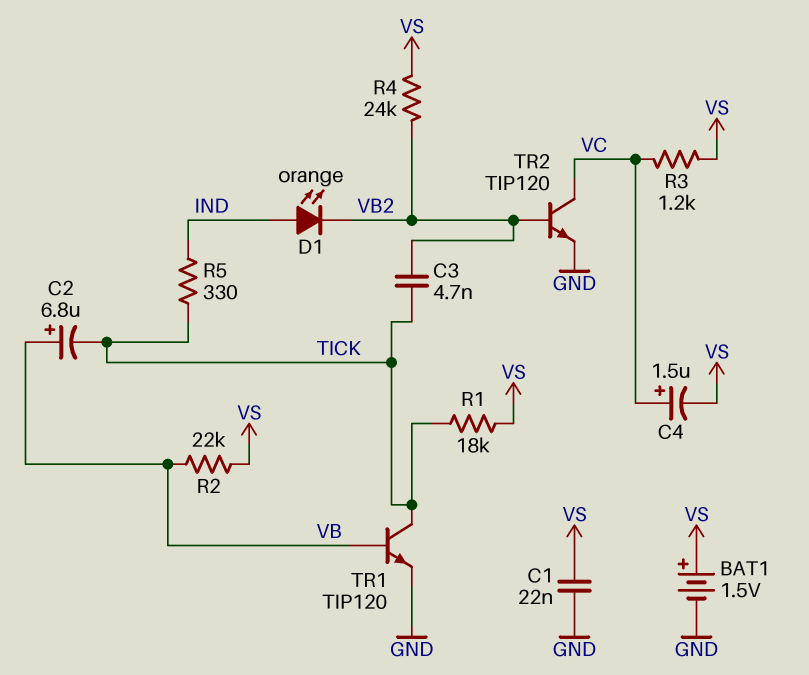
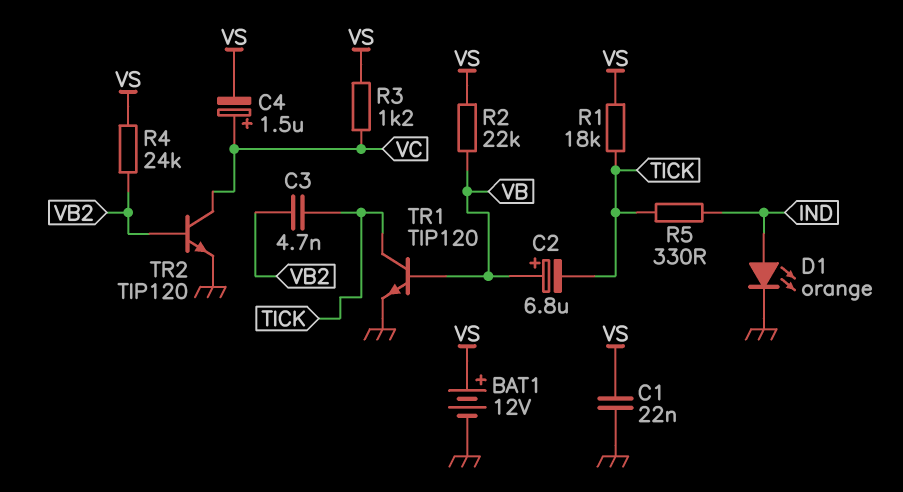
BAT1: 1.5V (plus VS, minus GND) -> 12V (plus VS, minus GND)
D1: LED orange (A IND, K VB2) -> LED orange (A IND, K GND)

